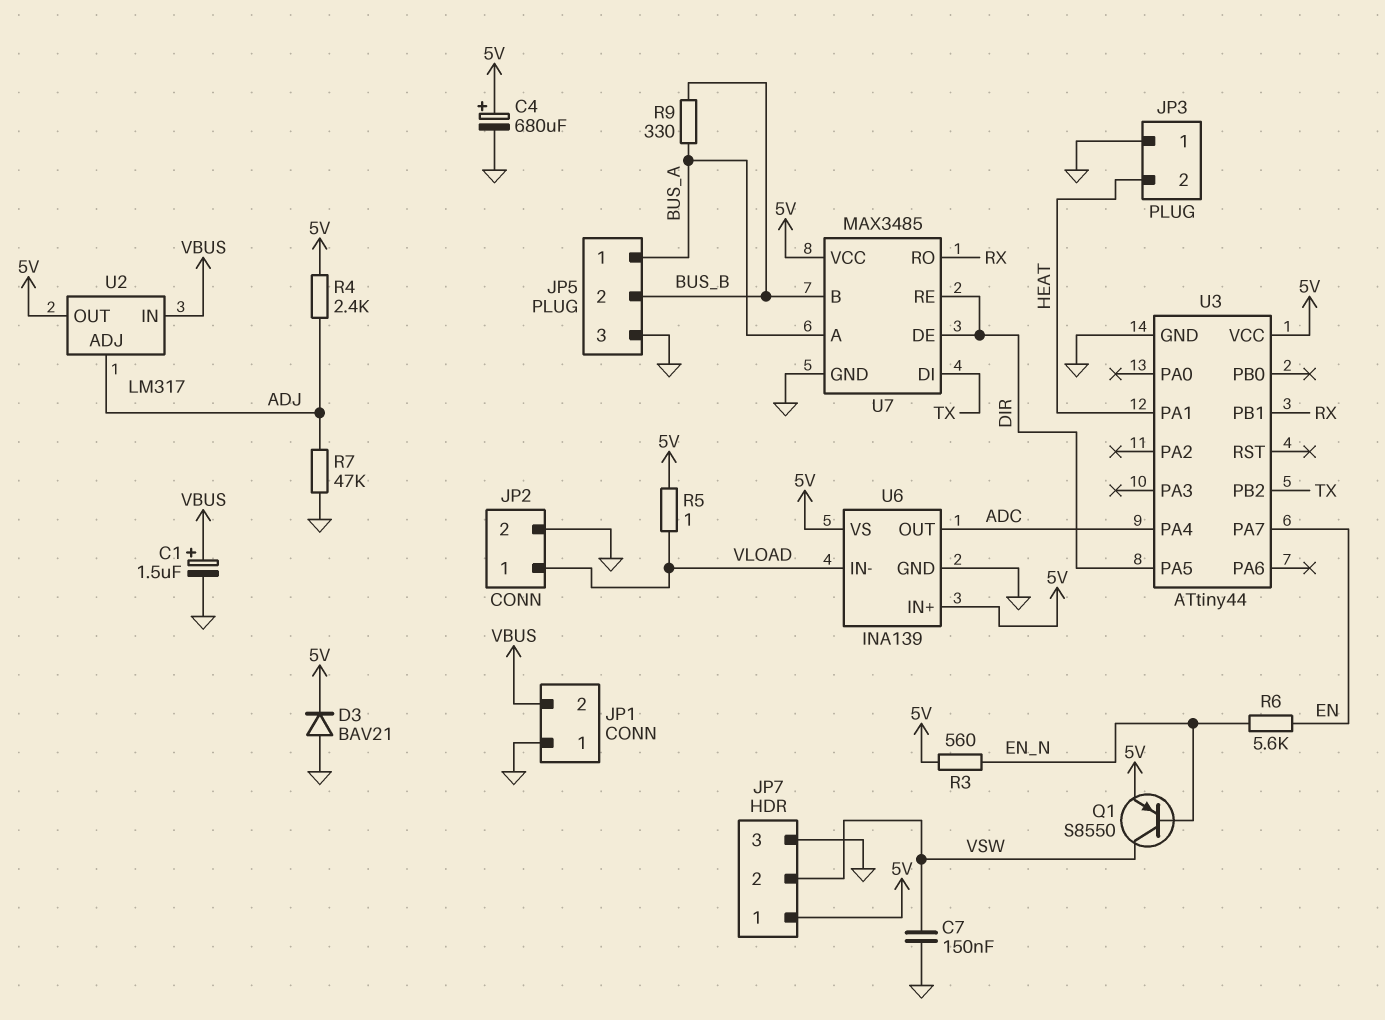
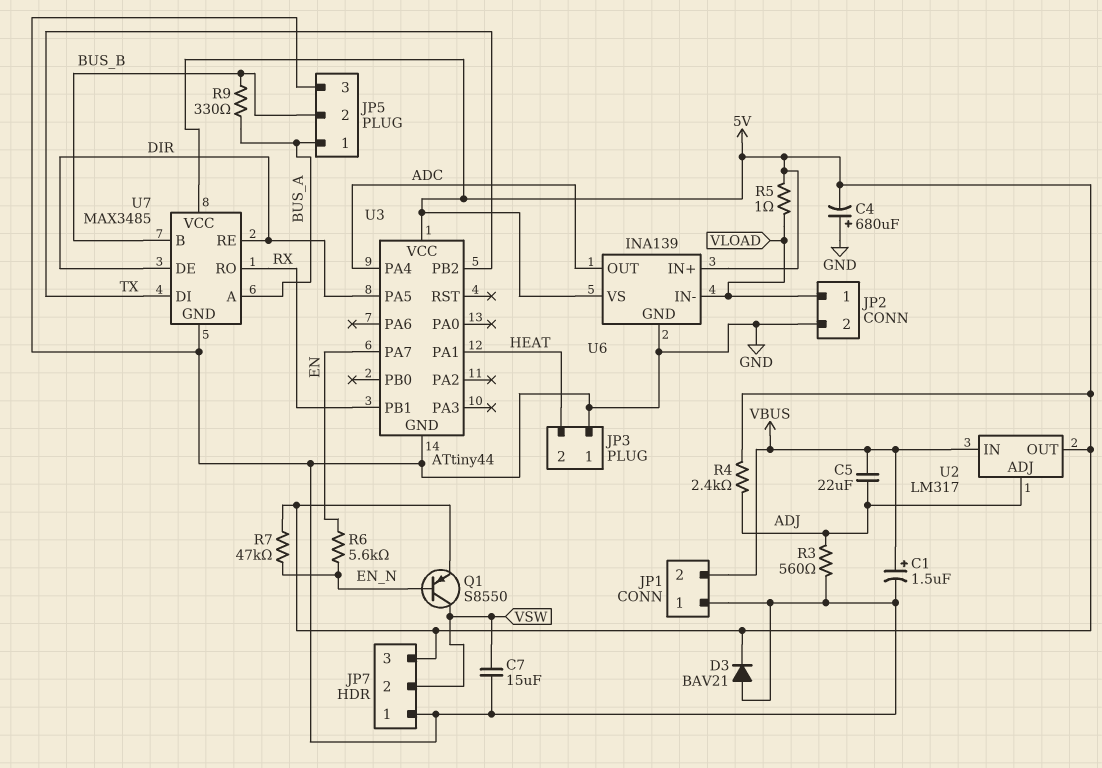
C4: 680uF (plus 5V, minus GND) -> 680uF (plus GND, minus 5V)
C5: none -> 22uF (ADJ, VBUS)
C7: 150nF (GND, VSW) -> 15uF (GND, VSW)
JP7 pin 1: 5V -> GND
JP7 pin 3: GND -> 5V
R3: 560 (5V, EN_N) -> 560 (ADJ, GND)
R7: 47k (ADJ, GND) -> 47k (5V, EN_N)

